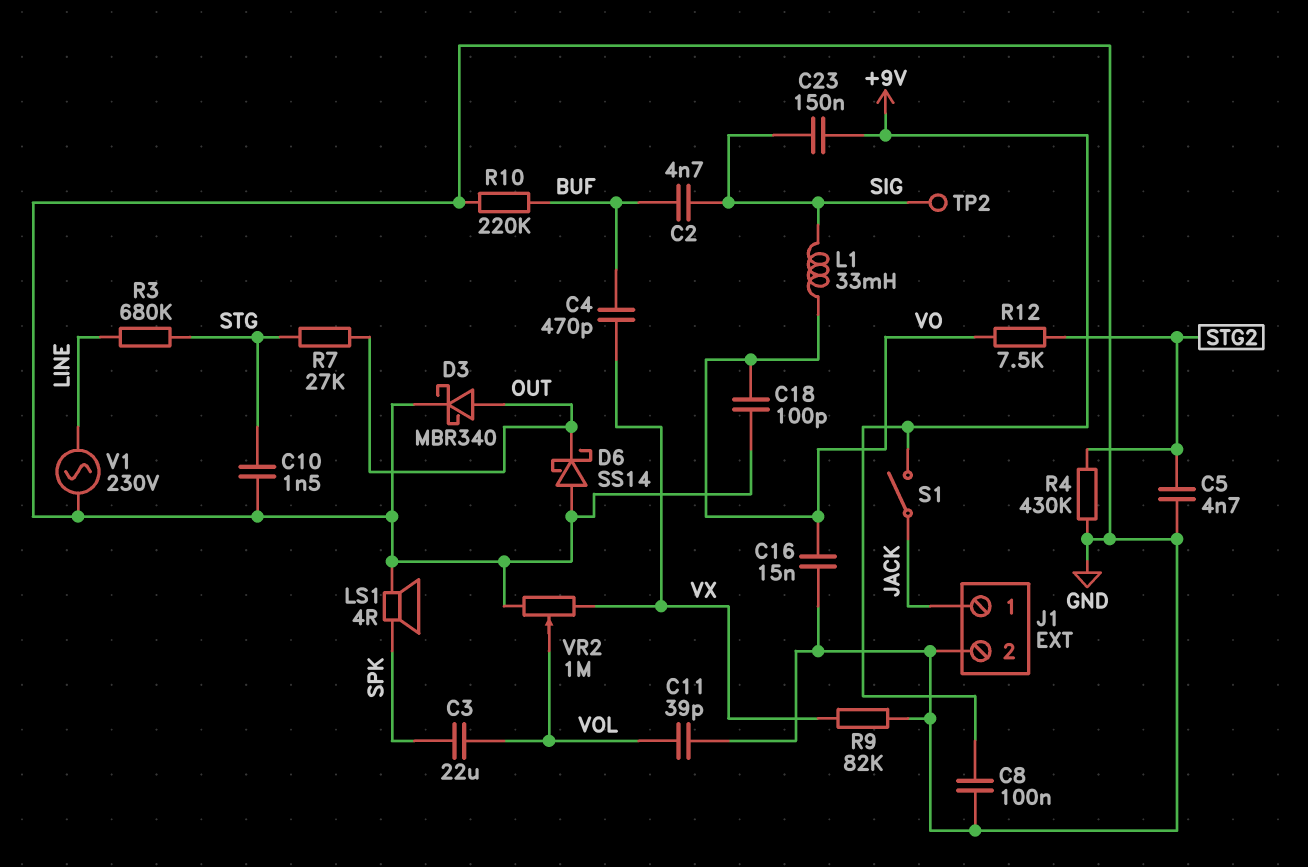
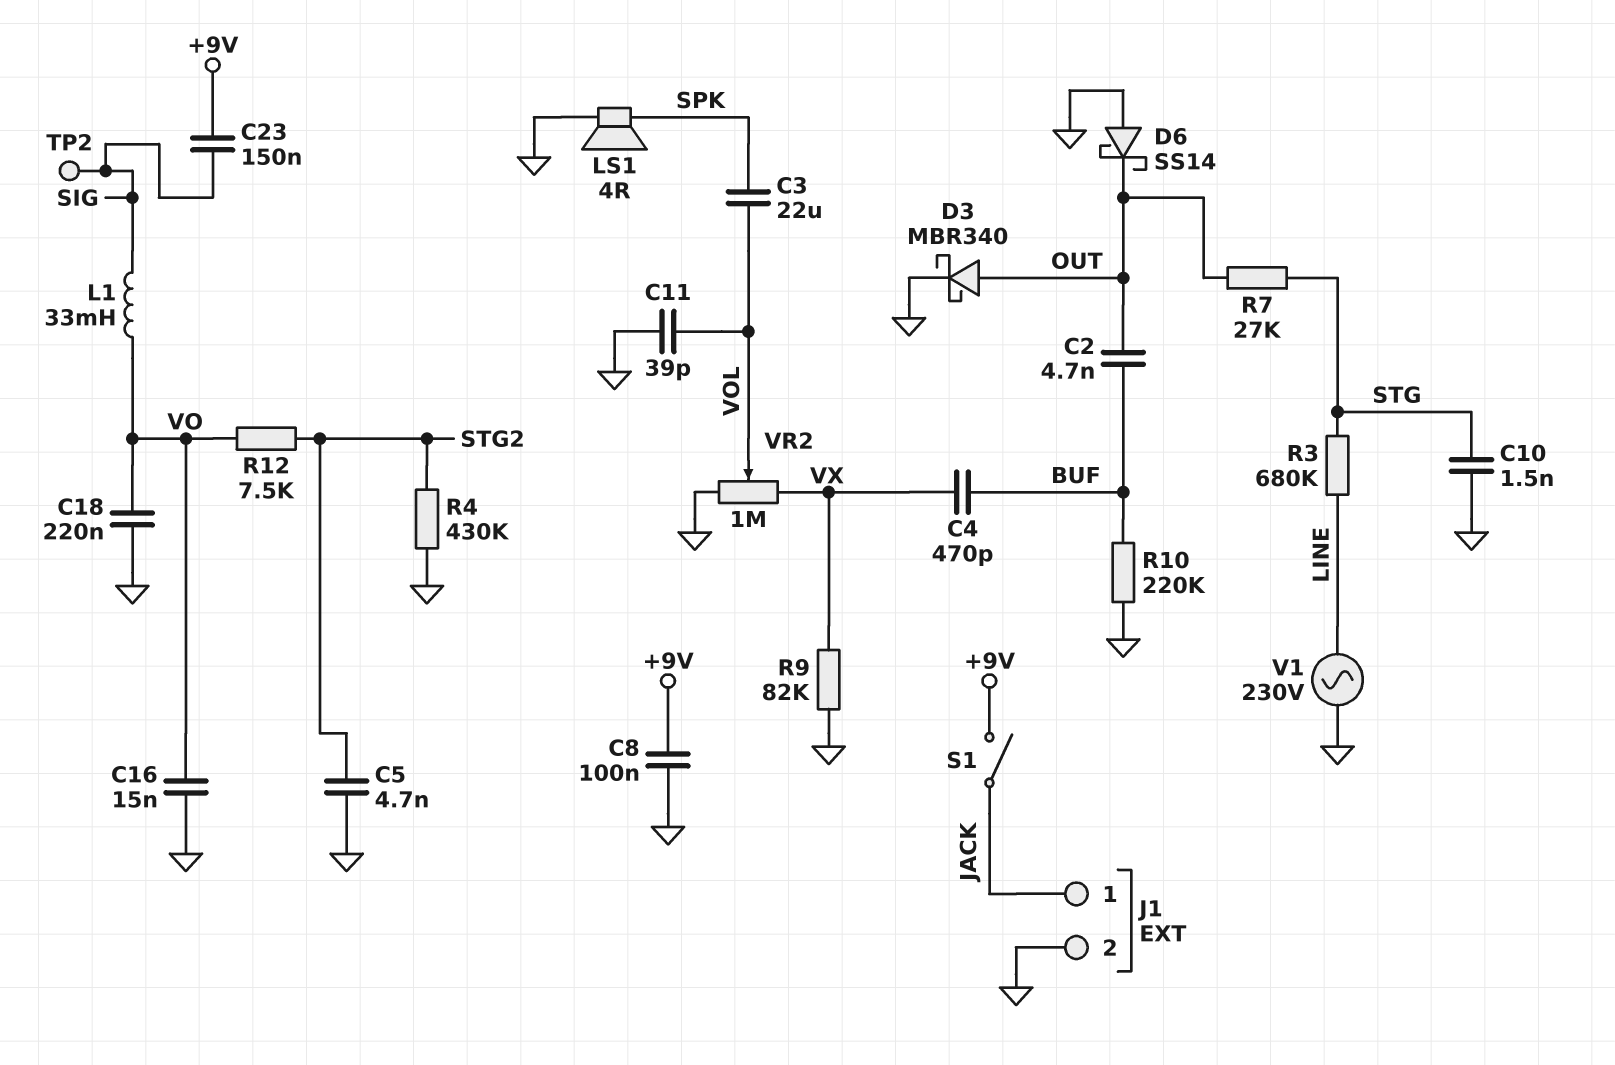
C2: 4.7nF (BUF, SIG) -> 4.7nF (BUF, OUT)
C18: 100pF (GND, VO) -> 220nF (GND, VO)

